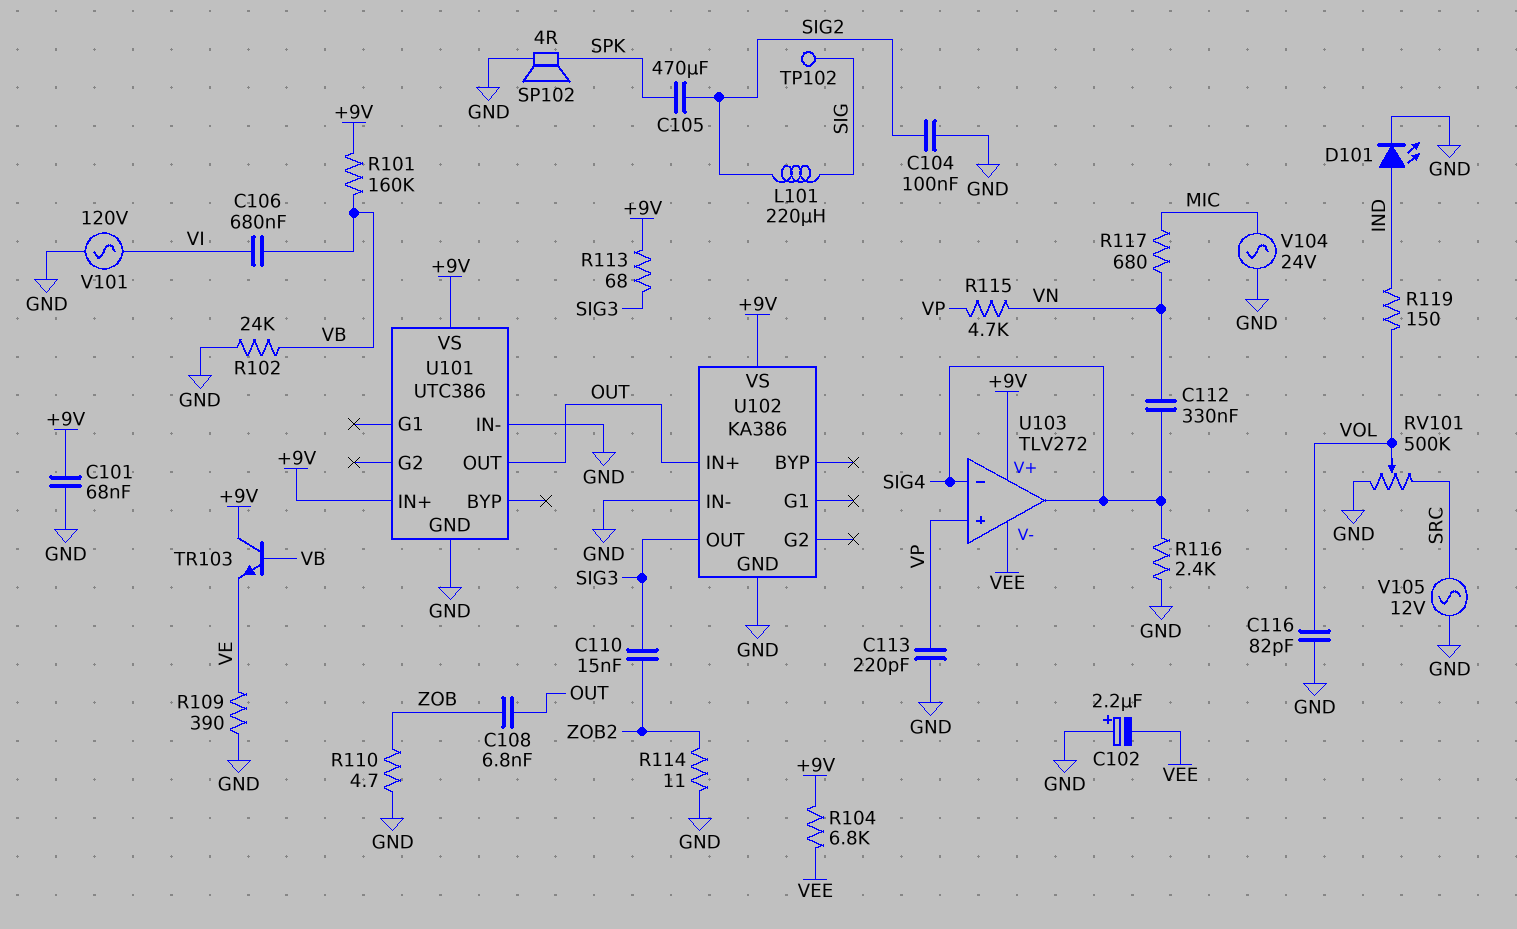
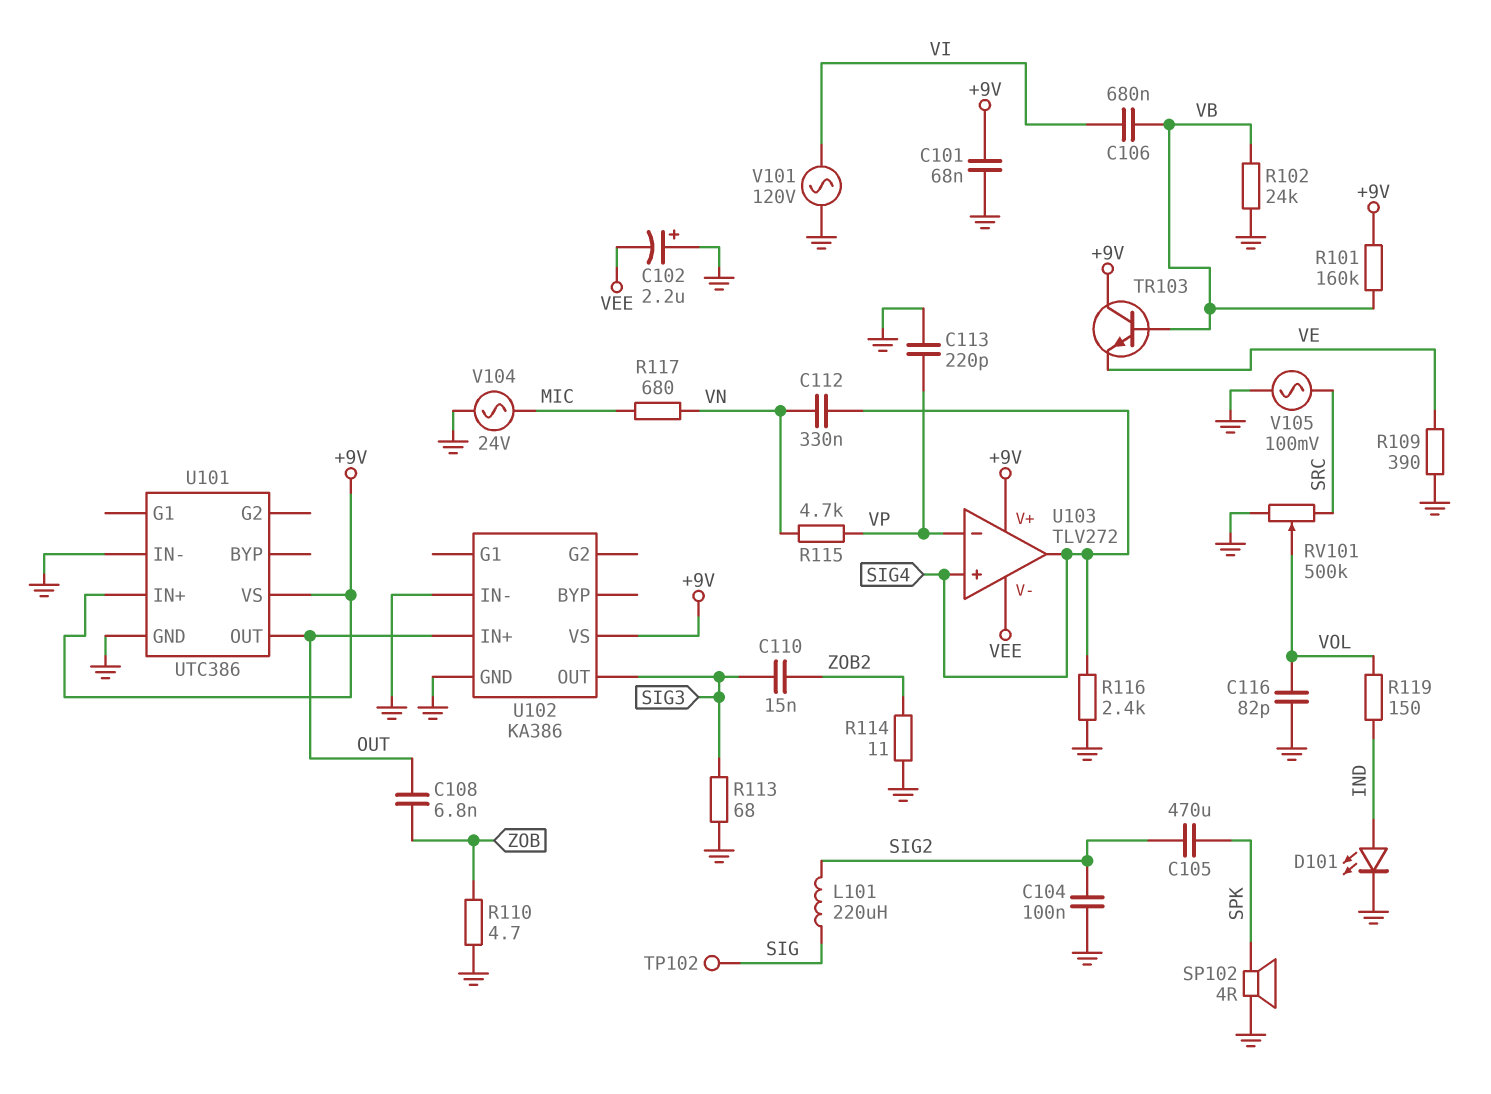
R104: 6.8k (+9V, VEE) -> none
R113: 68 (+9V, SIG3) -> 68 (GND, SIG3)
U103 pin in+: VP -> SIG4
U103 pin in-: SIG4 -> VP
V105: AC 12V (GND, SRC) -> AC 100mV (GND, SRC)

